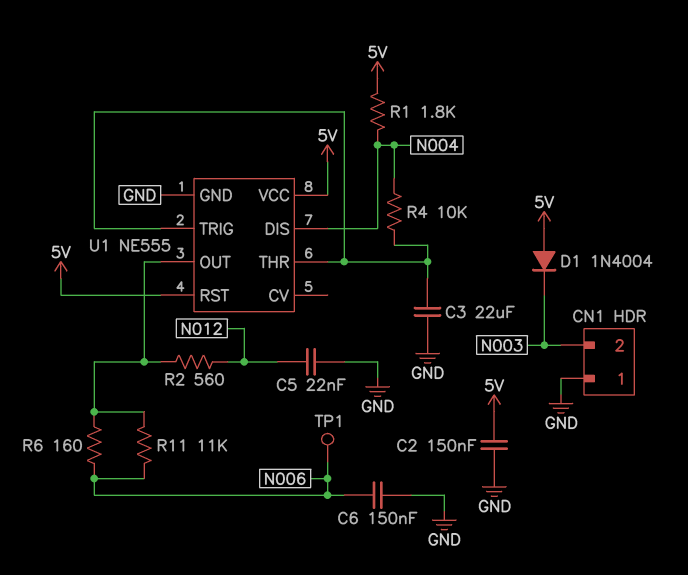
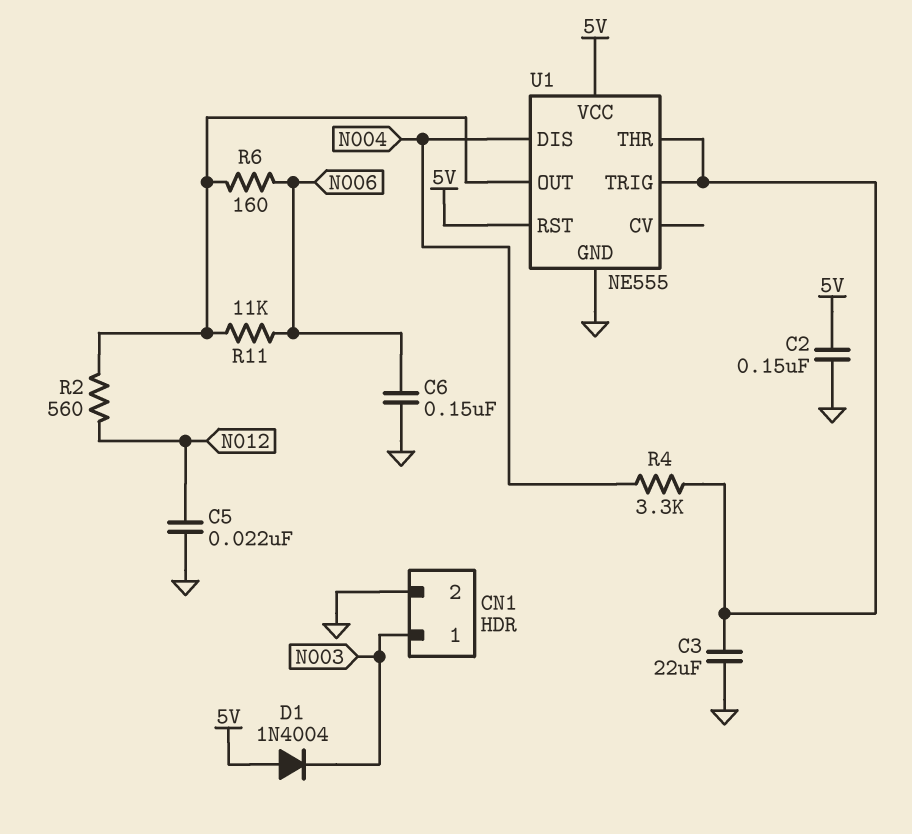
CN1 pin 1: GND -> N003
CN1 pin 2: N003 -> GND
R1: 1.8k (5V, N004) -> none
R4: 10k (N004, U1/THR) -> 3.3k (N004, U1/THR)
TP1: test point (N006) -> none

